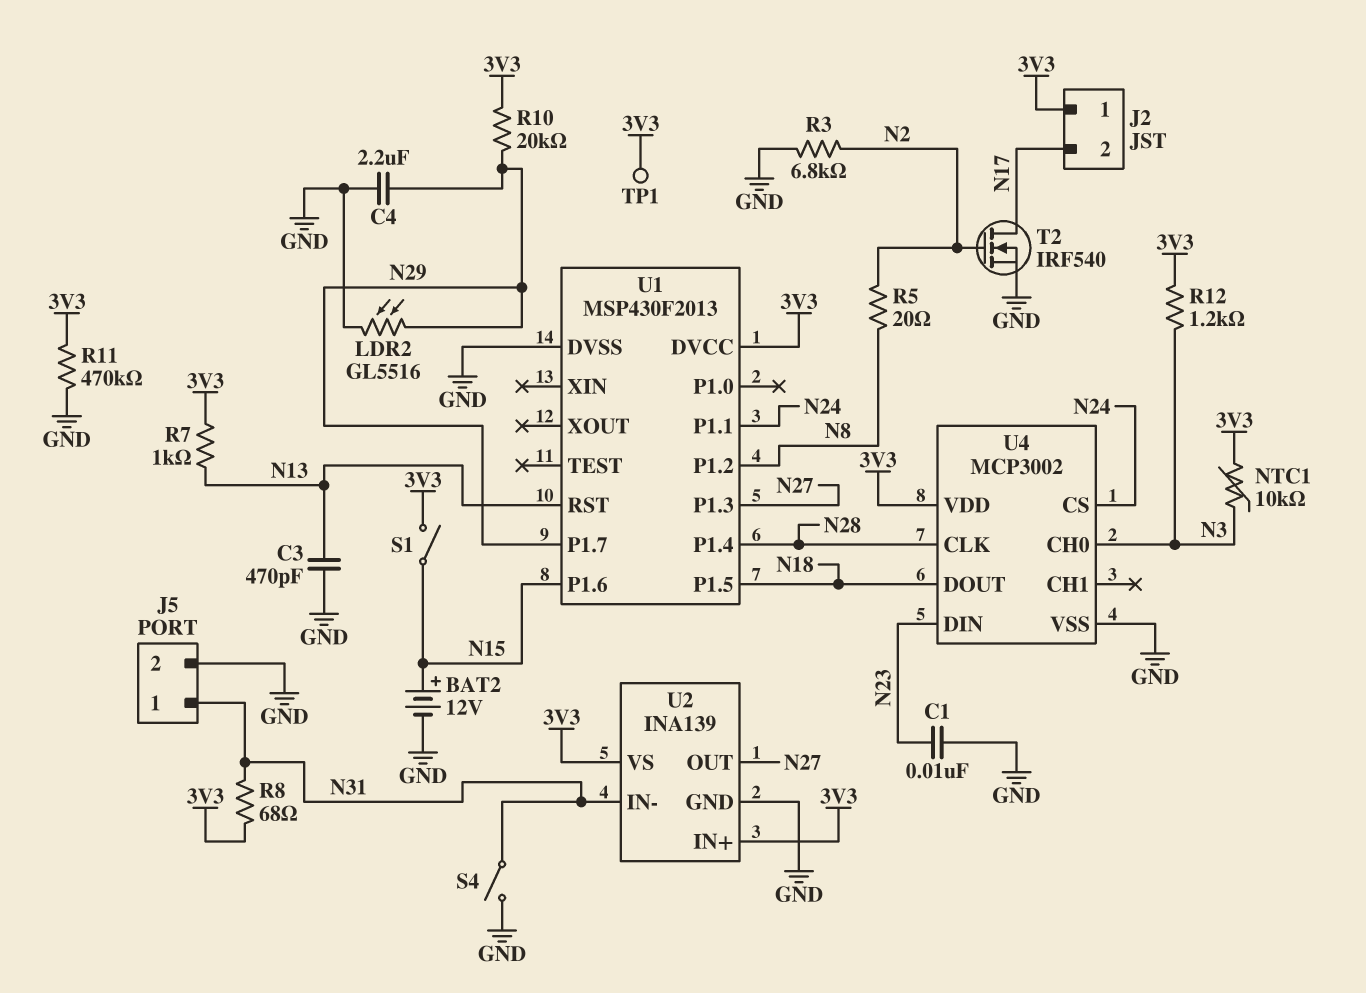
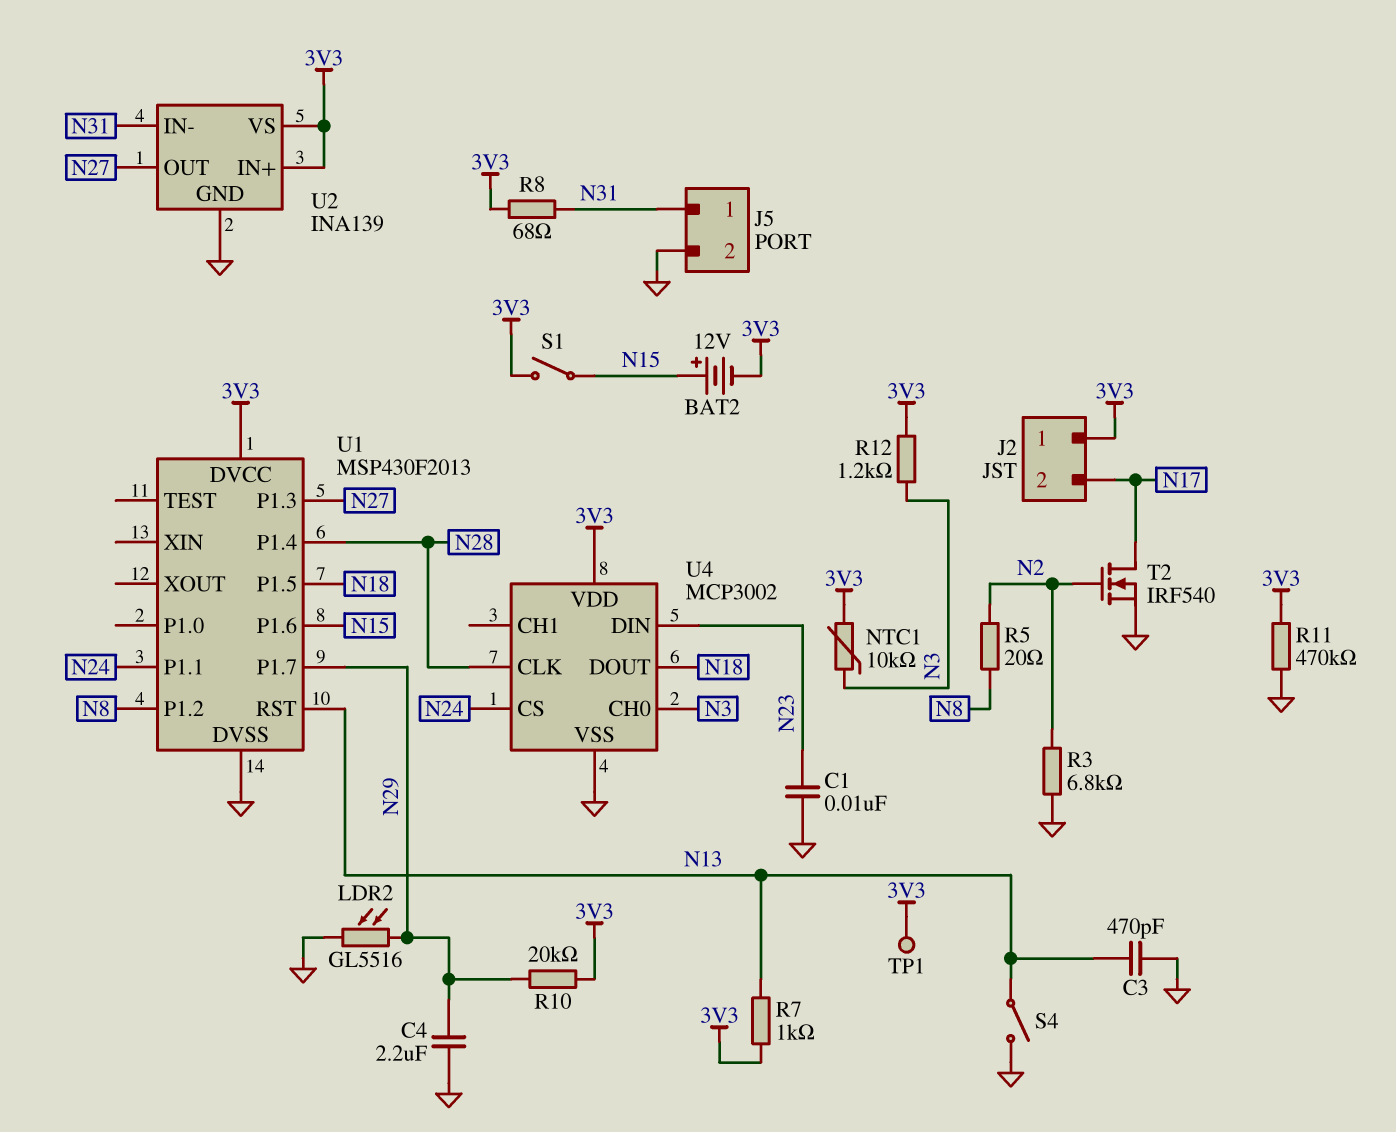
BAT2: 12V (plus N15, minus GND) -> 12V (plus N15, minus 3V3)
S4: switch (GND, N31) -> switch (GND, N13)

